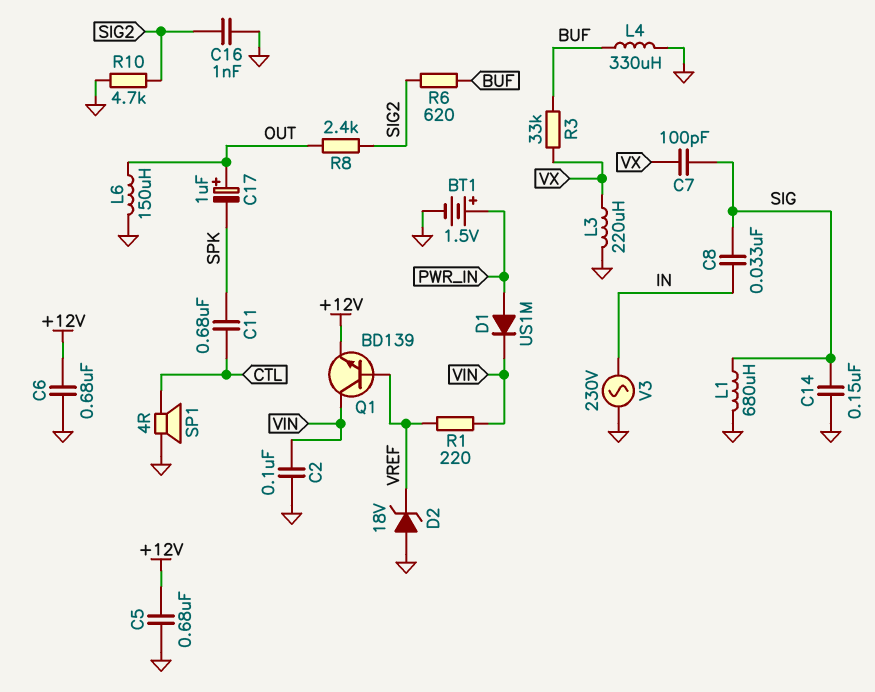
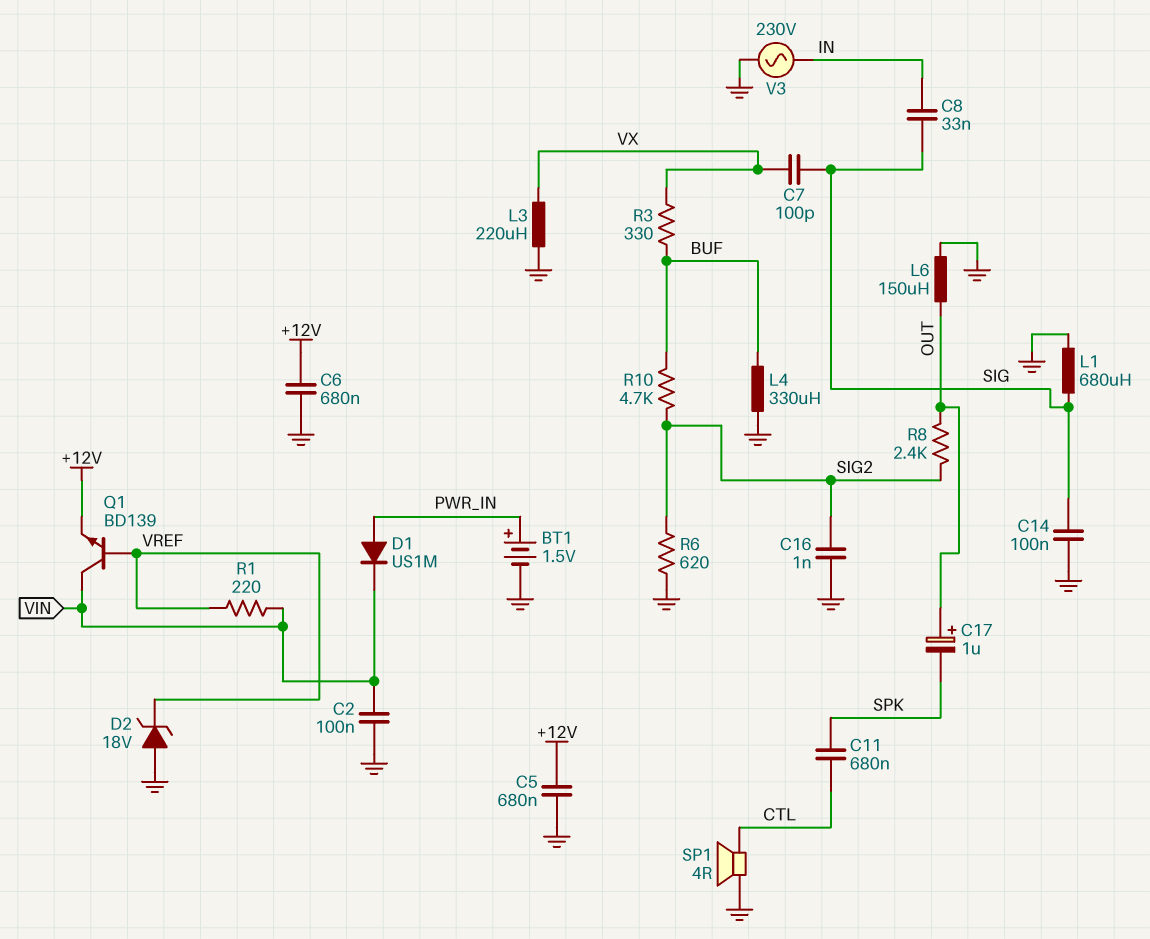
C14: 150nF (GND, SIG) -> 100nF (GND, SIG)
R3: 33k (BUF, VX) -> 330 (BUF, VX)
R6: 620 (BUF, SIG2) -> 620 (GND, SIG2)
R10: 4.7k (GND, SIG2) -> 4.7k (BUF, SIG2)

